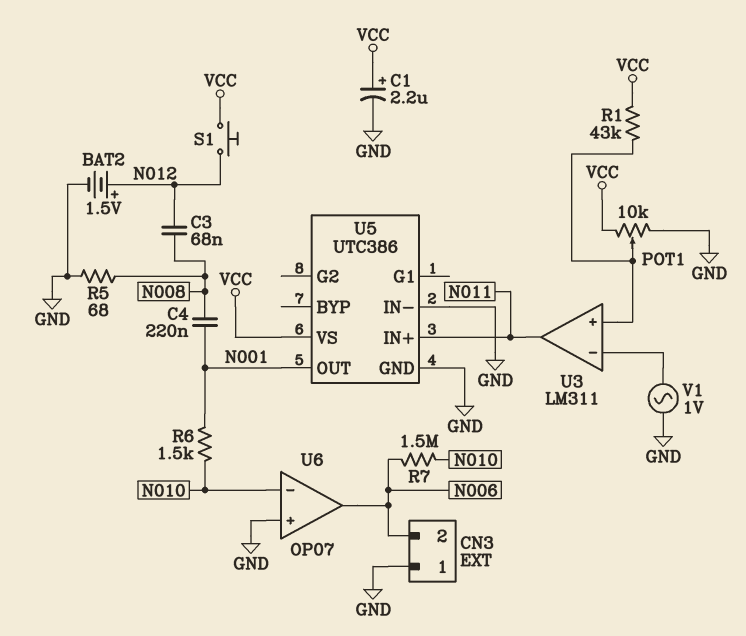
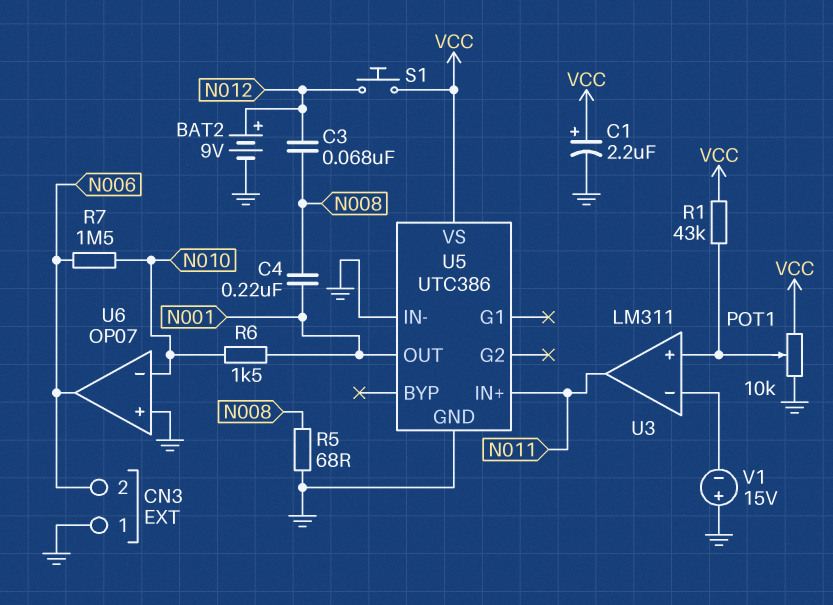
BAT2: 1.5V (plus N012, minus GND) -> 9V (plus N012, minus GND)
V1: AC 1V (GND, U3/in-) -> 15V (plus GND, minus U3/in-)

